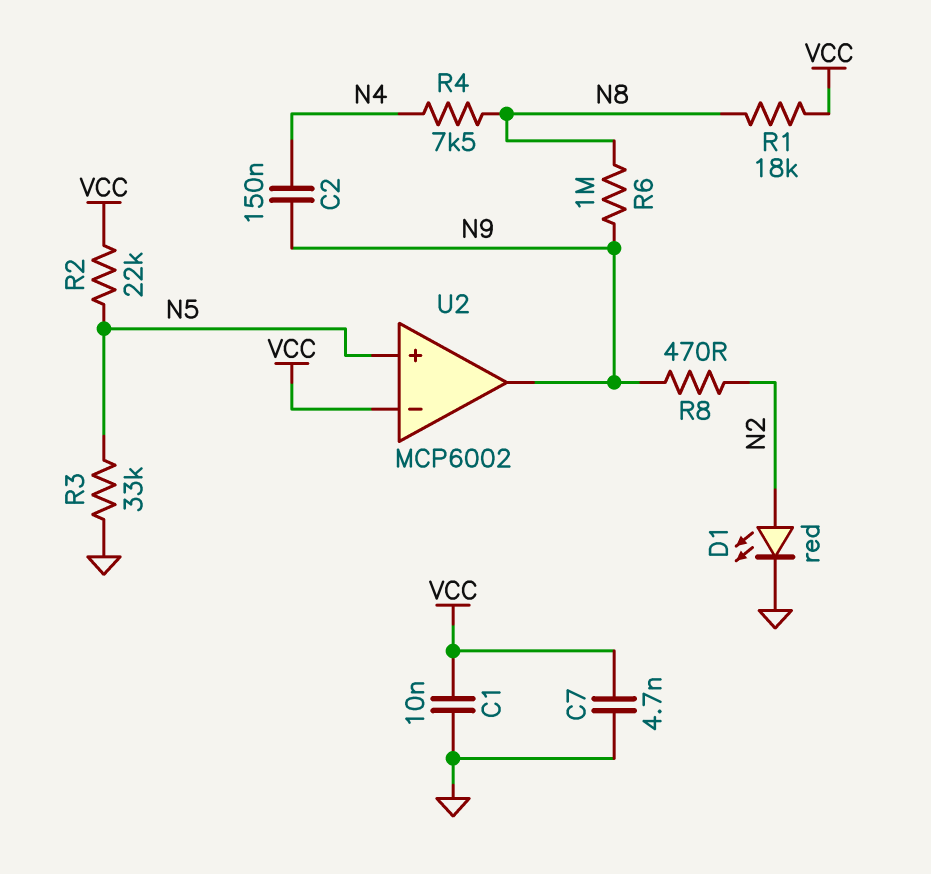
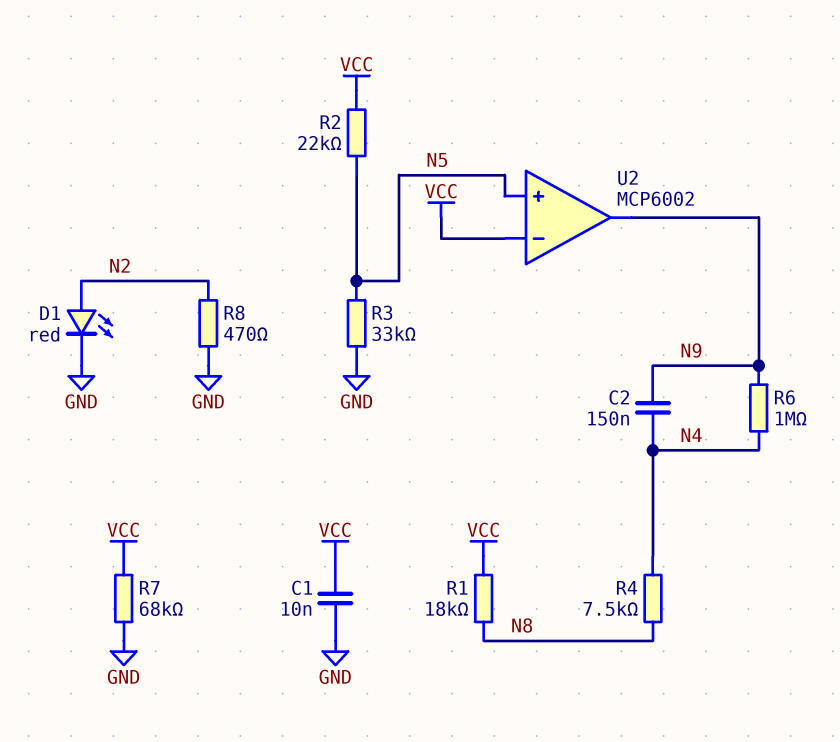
C7: 4.7nF (GND, VCC) -> none
R6: 1M (N8, N9) -> 1M (N4, N9)
R7: none -> 68k (GND, VCC)
R8: 470 (N2, N9) -> 470 (GND, N2)

